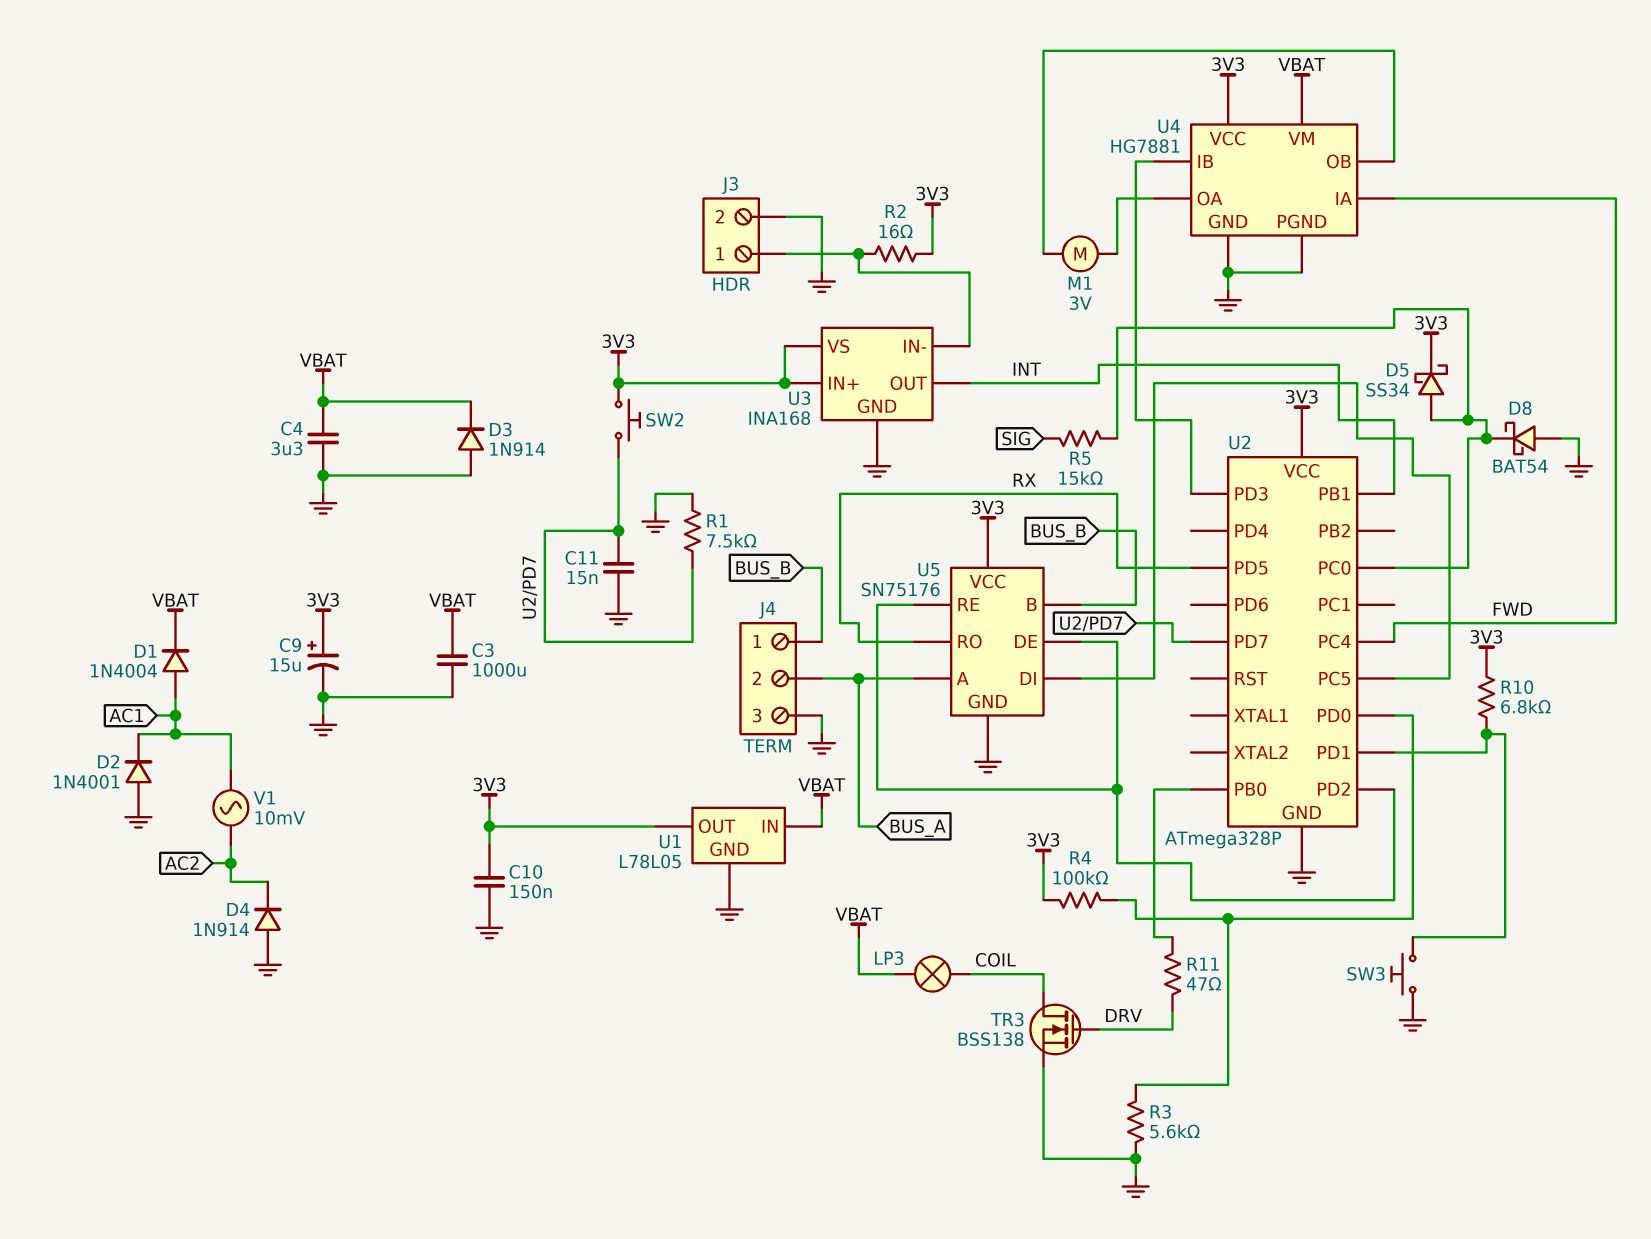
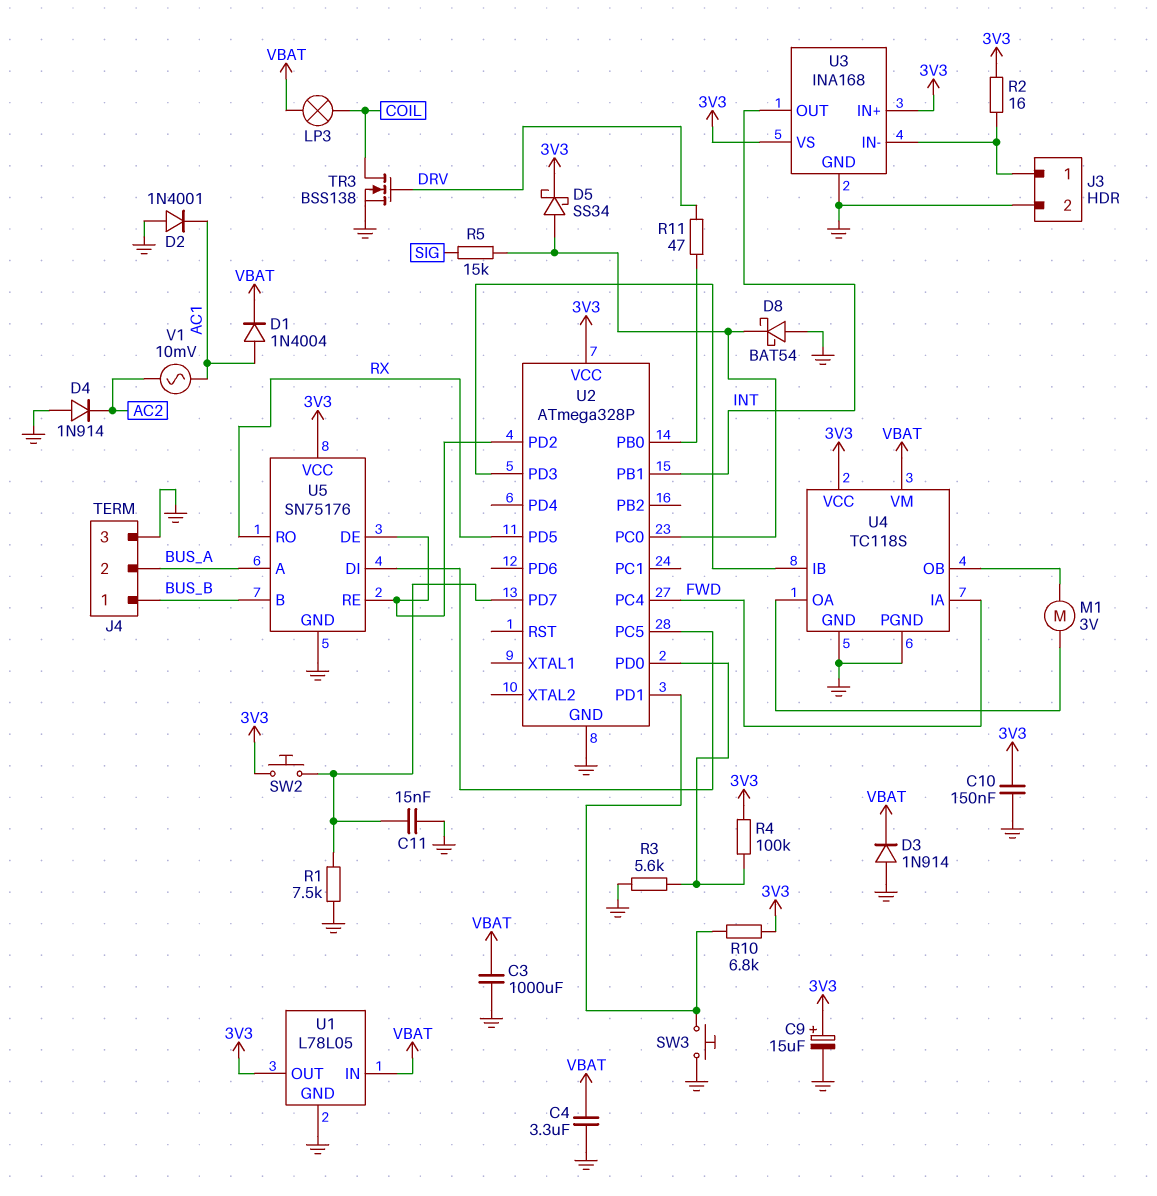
U4: HG7881 -> TC118S

